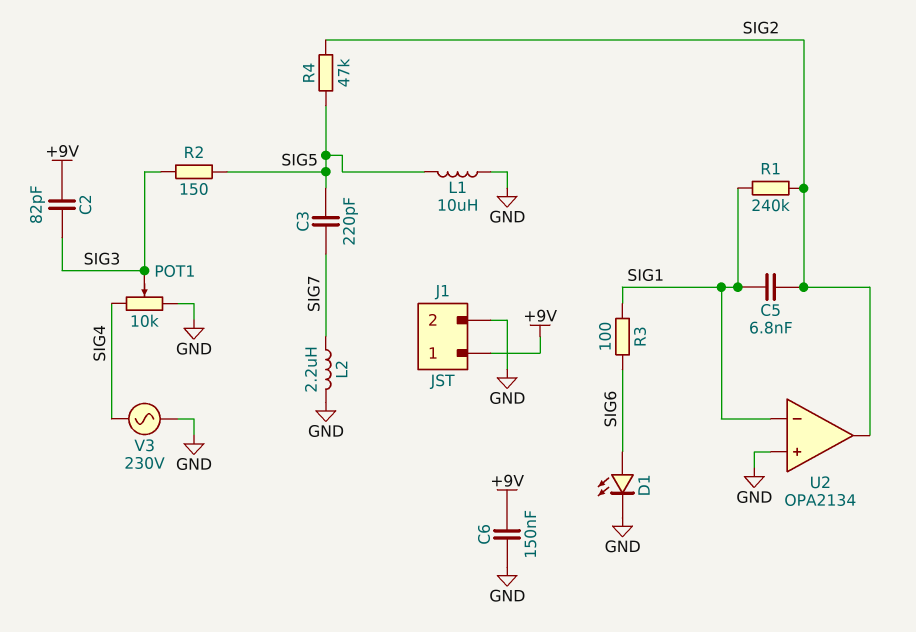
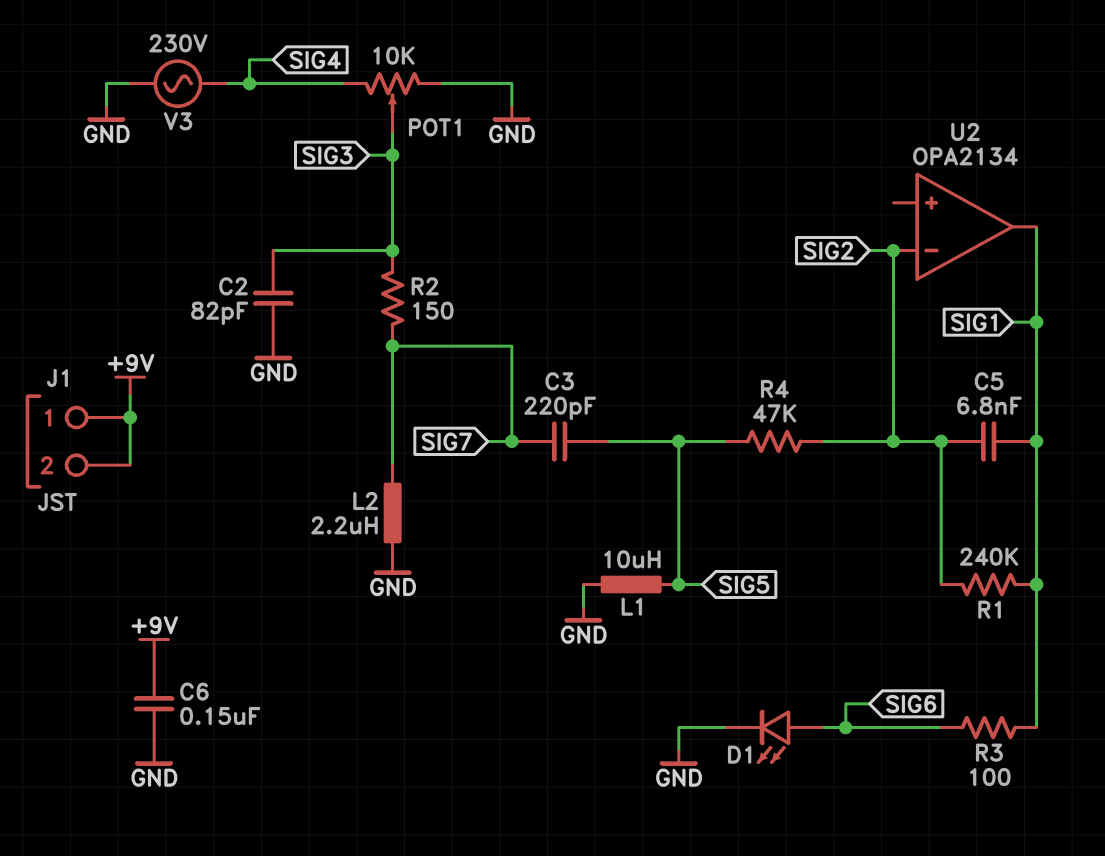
C2: 82pF (+9V, SIG3) -> 82pF (GND, SIG3)
J1 pin 2: GND -> +9V
R2: 150 (SIG3, SIG5) -> 150 (SIG3, SIG7)
U2 pin in+: GND -> none
U2 pin in-: SIG1 -> SIG2
U2 pin out: SIG2 -> SIG1

